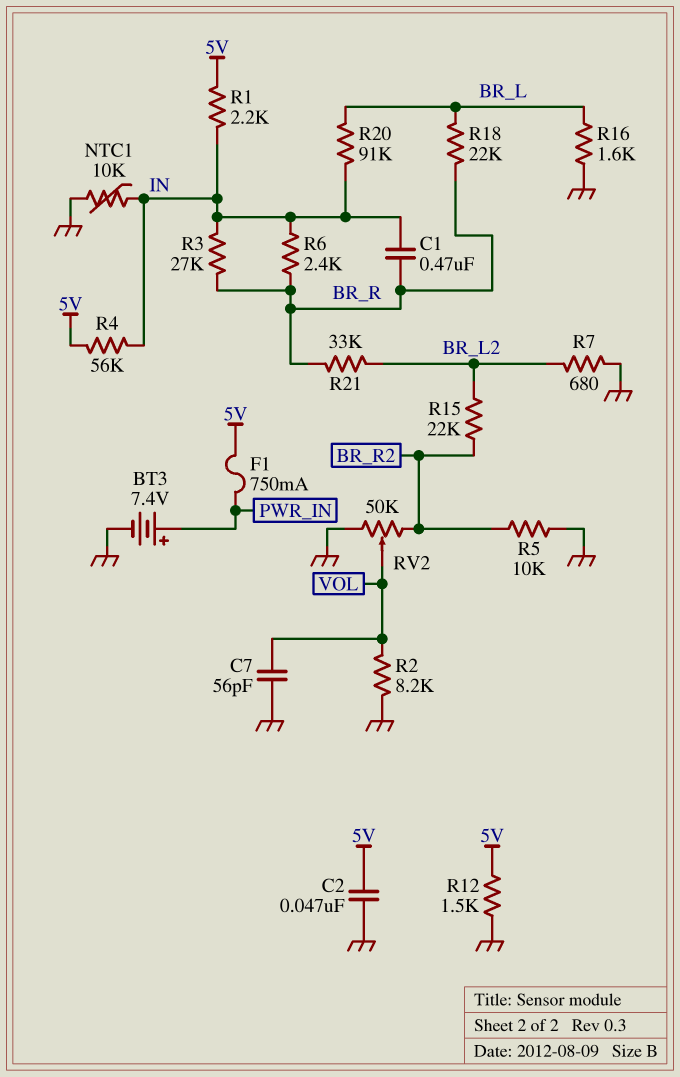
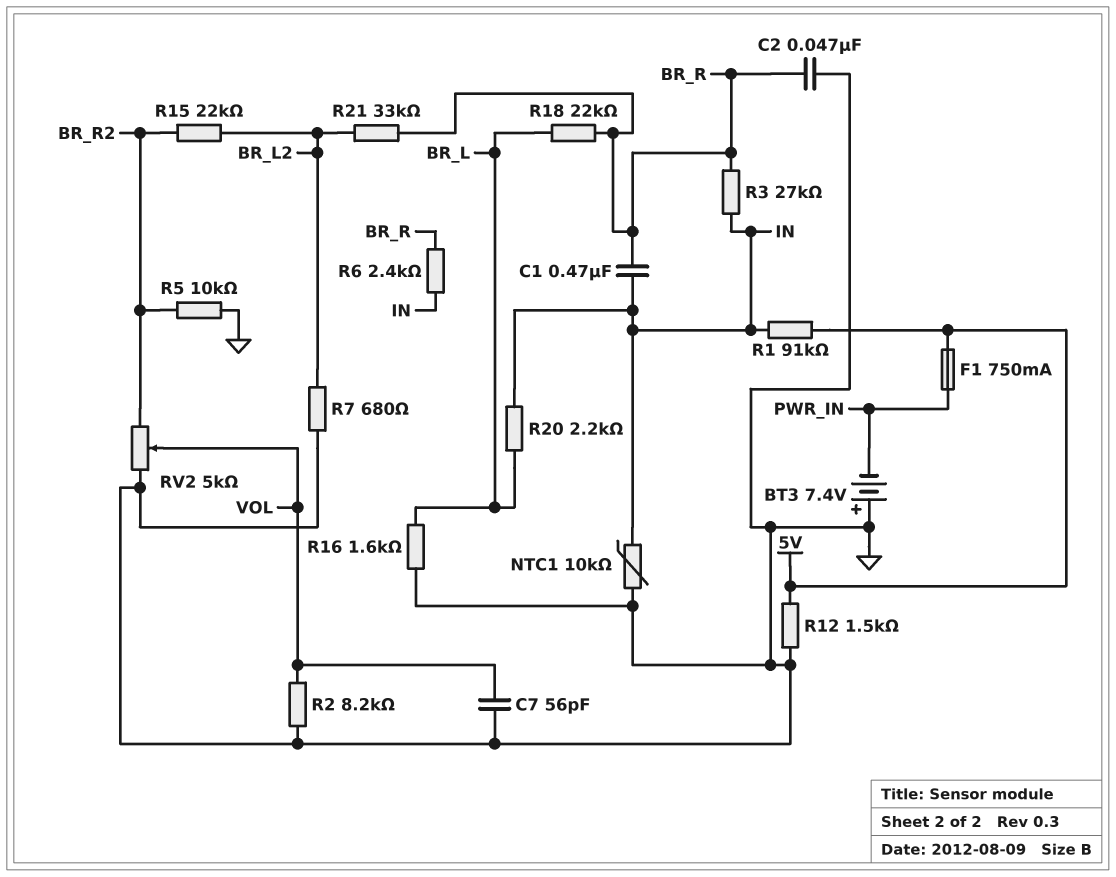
BT3: 7.4V (plus PWR_IN, minus GND) -> 7.4V (plus GND, minus PWR_IN)
C2: 47nF (5V, GND) -> 47nF (BR_R, GND)
R1: 2.2k (5V, IN) -> 91k (5V, IN)
R4: 56k (5V, IN) -> none
R20: 91k (BR_L, IN) -> 2.2k (BR_L, IN)
RV2: 50k (BR_R2, GND, wiper VOL) -> 5k (BR_R2, GND, wiper VOL)

